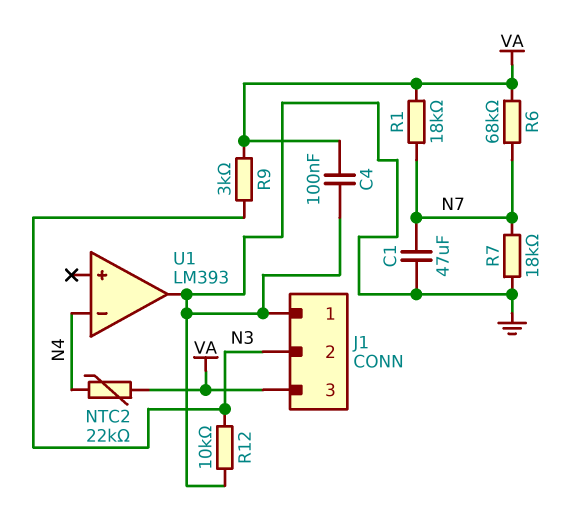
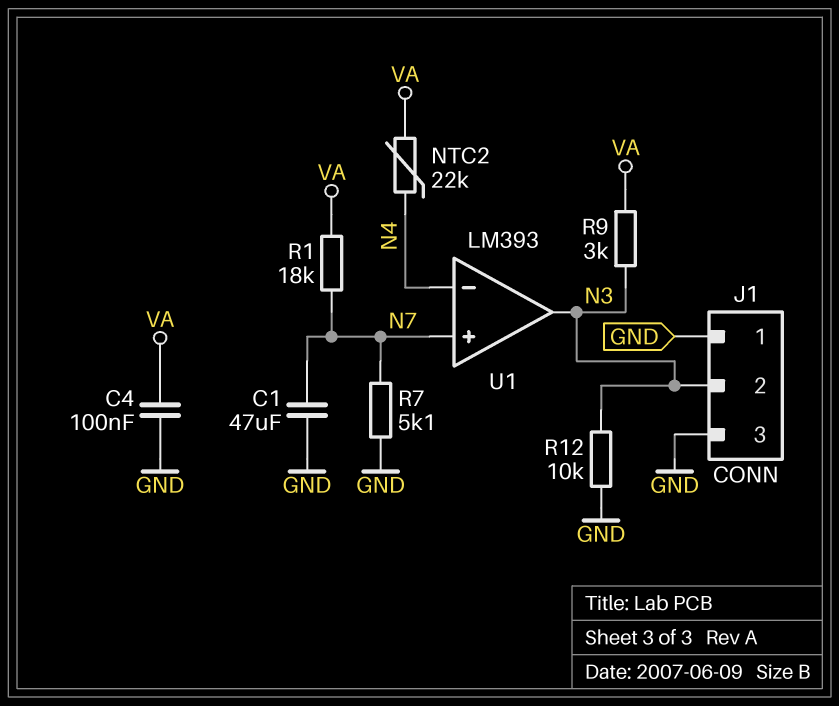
J1 pin 3: VA -> GND
R6: 68k (N7, VA) -> none
R7: 18k (GND, N7) -> 5.1k (GND, N7)
U1 pin in+: none -> N7
U1 pin out: GND -> N3

